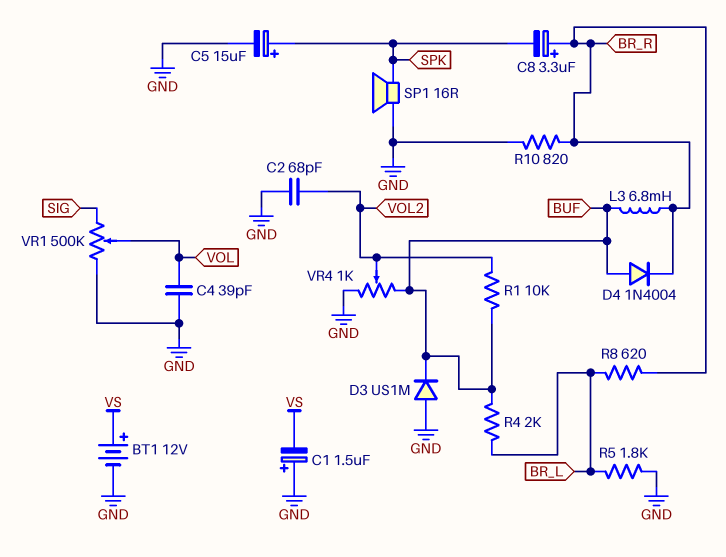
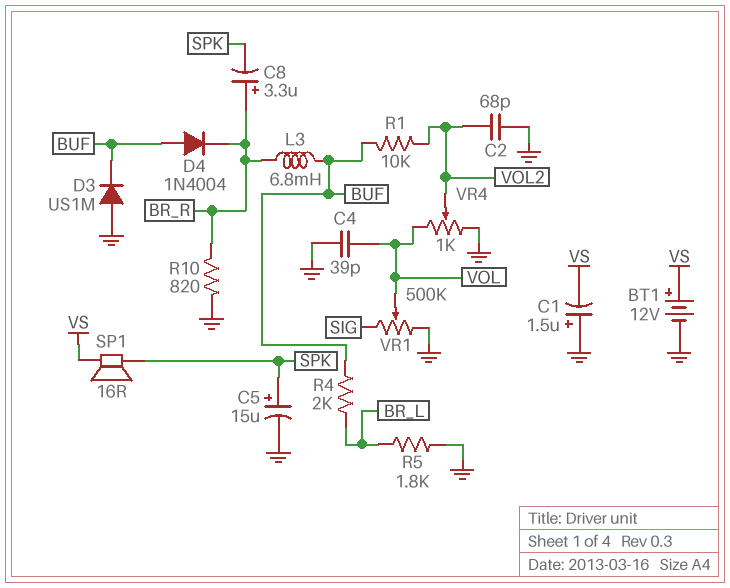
R8: 620 (BR_L, BR_R) -> none
SP1: speaker 16R (GND, SPK) -> speaker 16R (SPK, VS)
VR4: 1k (BUF, GND, wiper VOL2) -> 1k (GND, VOL, wiper VOL2)

